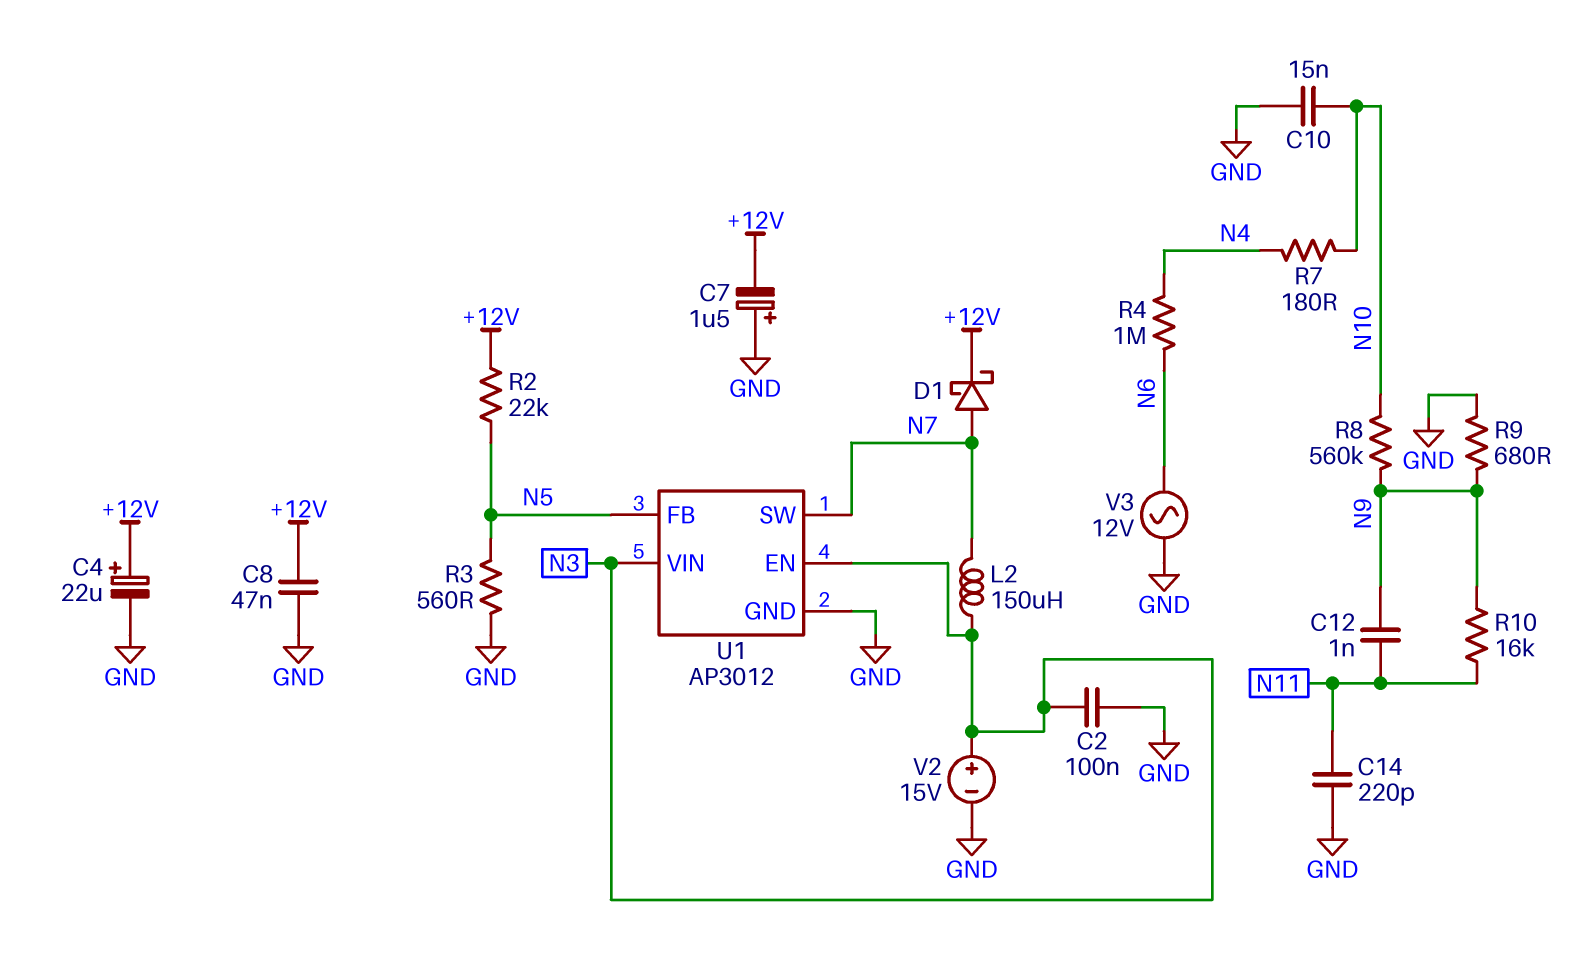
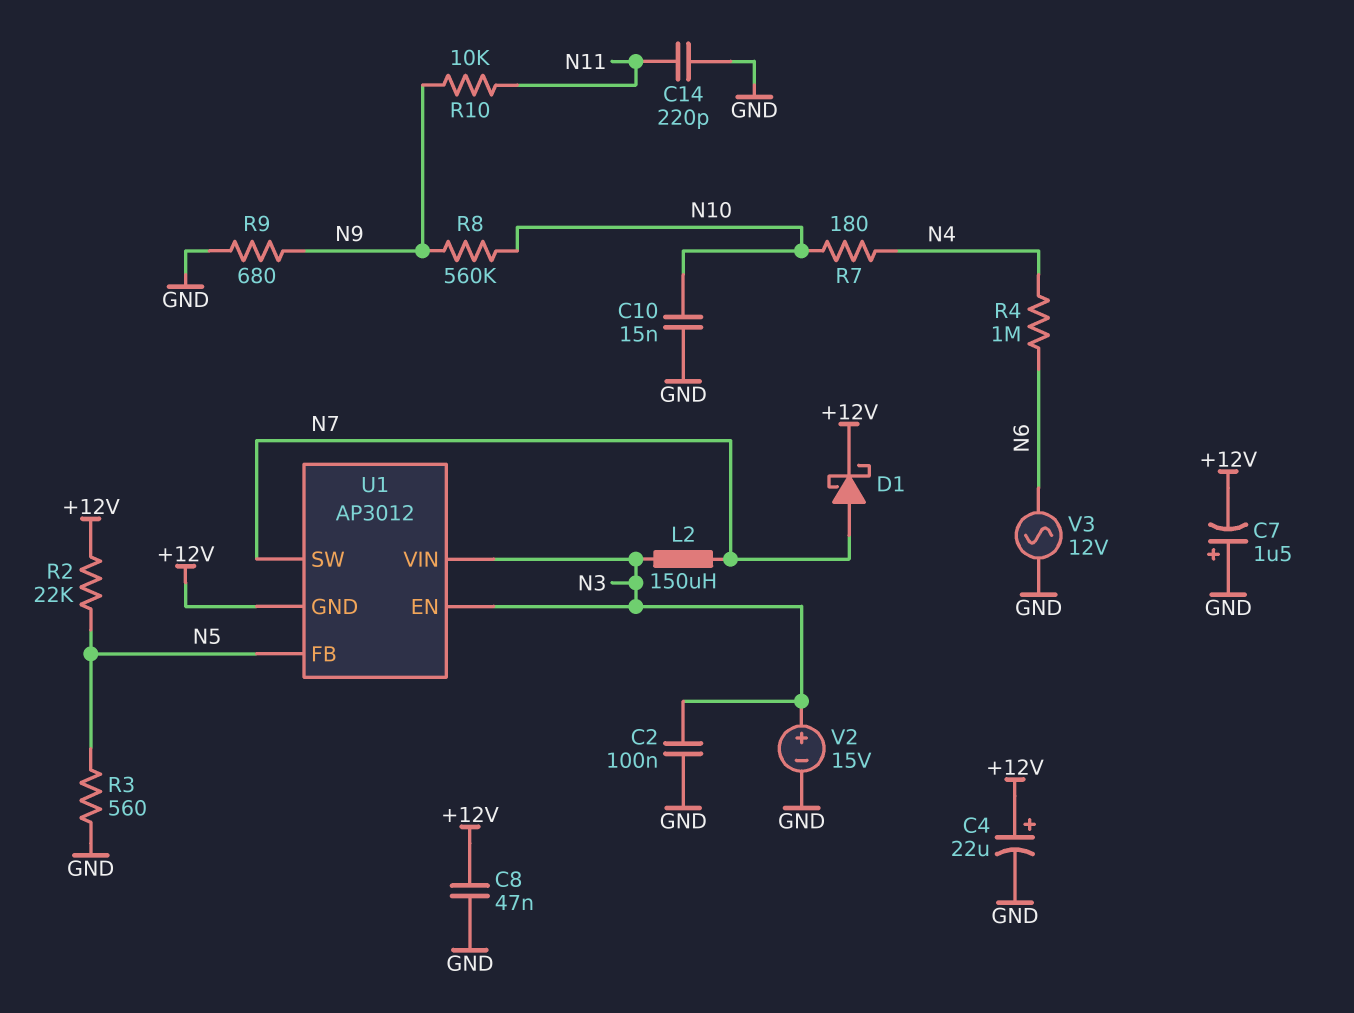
C12: 1nF (N9, N11) -> none
R10: 16k (N9, N11) -> 10k (N9, N11)
U1 pin GND: GND -> +12V

